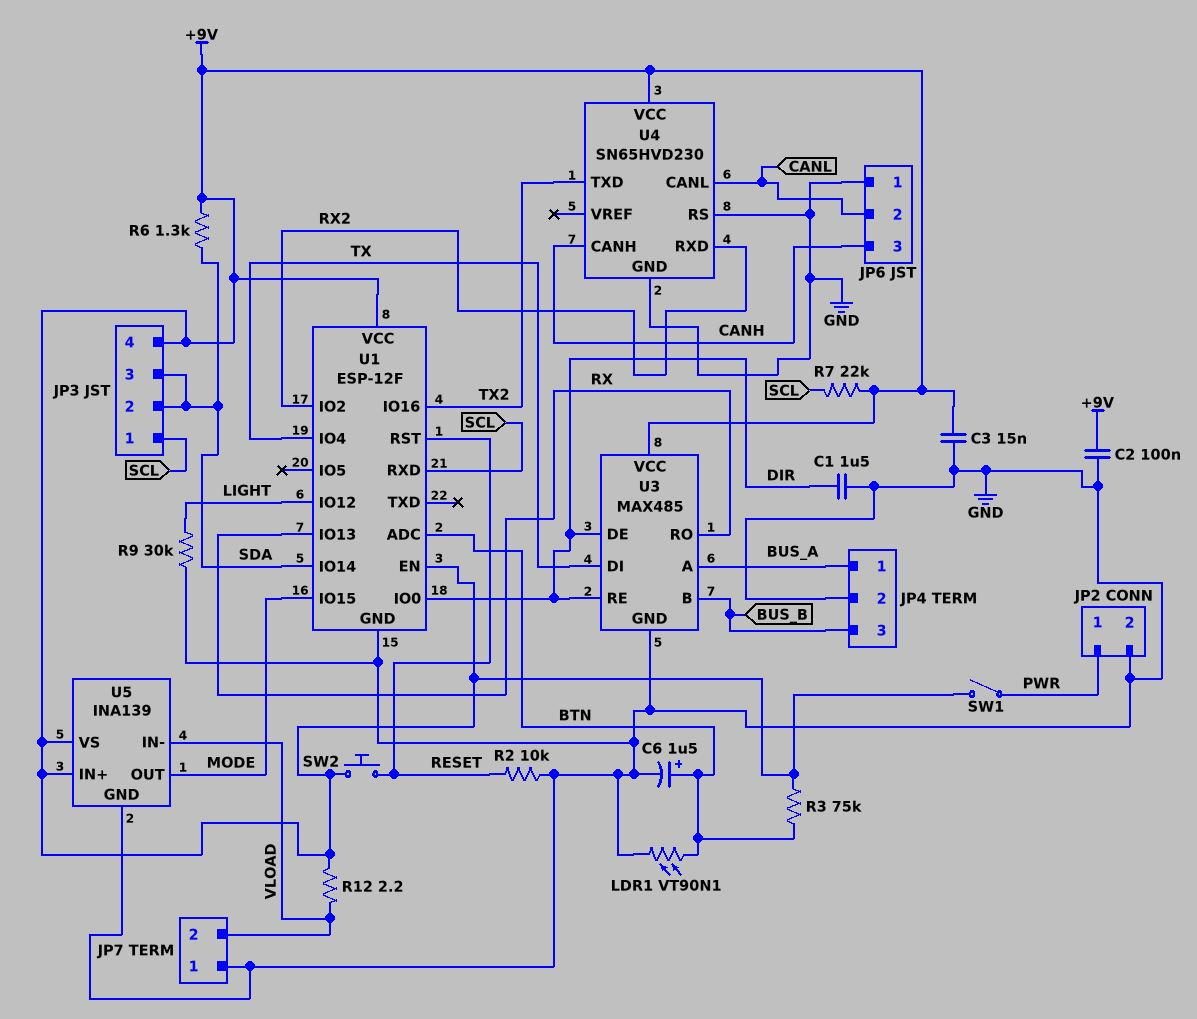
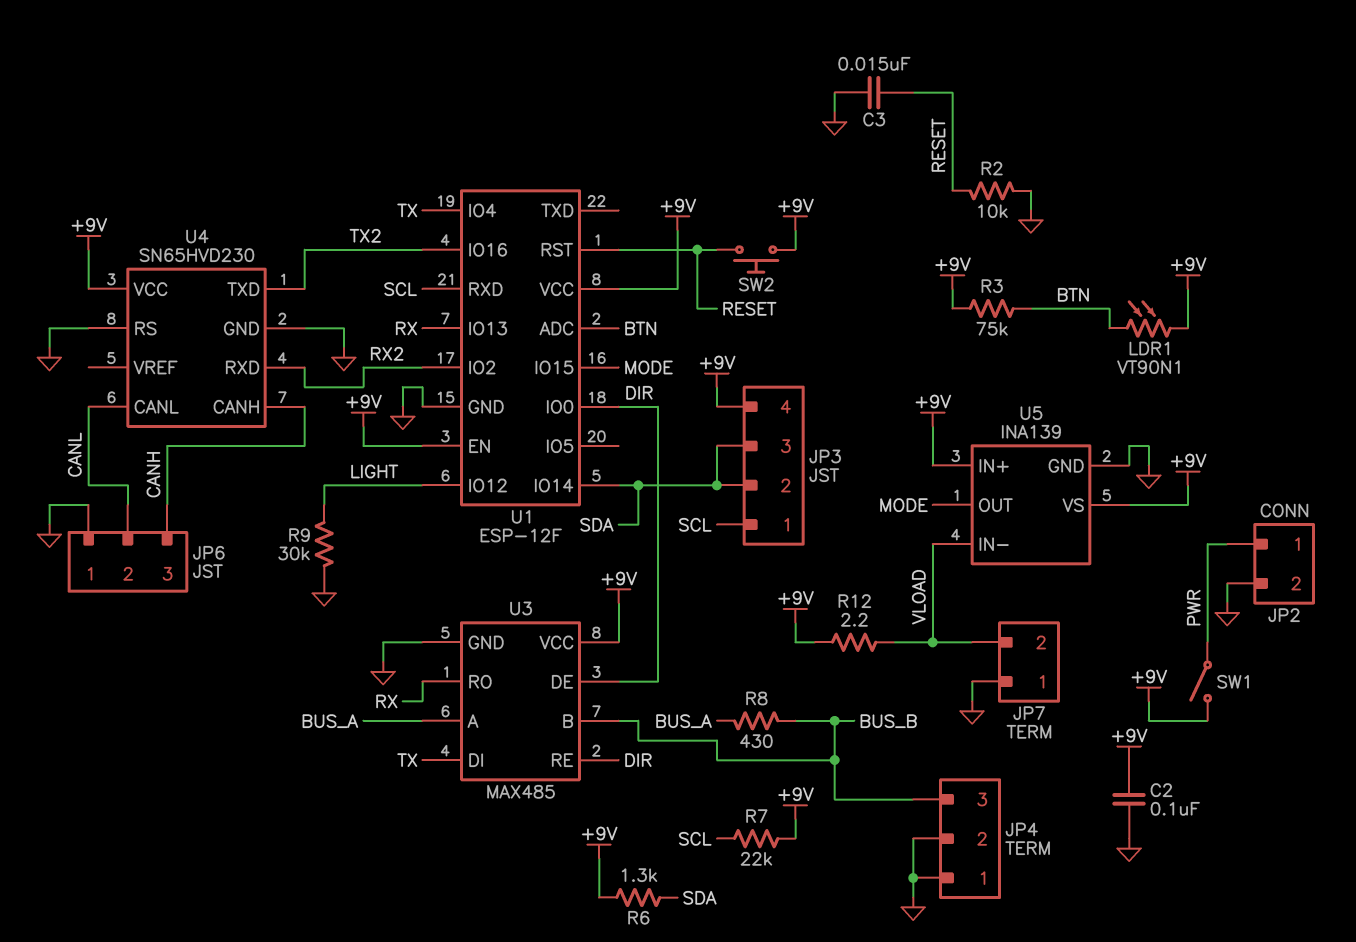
C1: 1.5uF (DIR, GND) -> none
C3: 15nF (+9V, GND) -> 15nF (GND, RESET)
C6: 1.5uF (plus BTN, minus GND) -> none
JP4 pin 1: BUS_A -> GND
LDR1: VT90N1 (BTN, GND) -> VT90N1 (+9V, BTN)
R8: none -> 430 (BUS_A, BUS_B)

